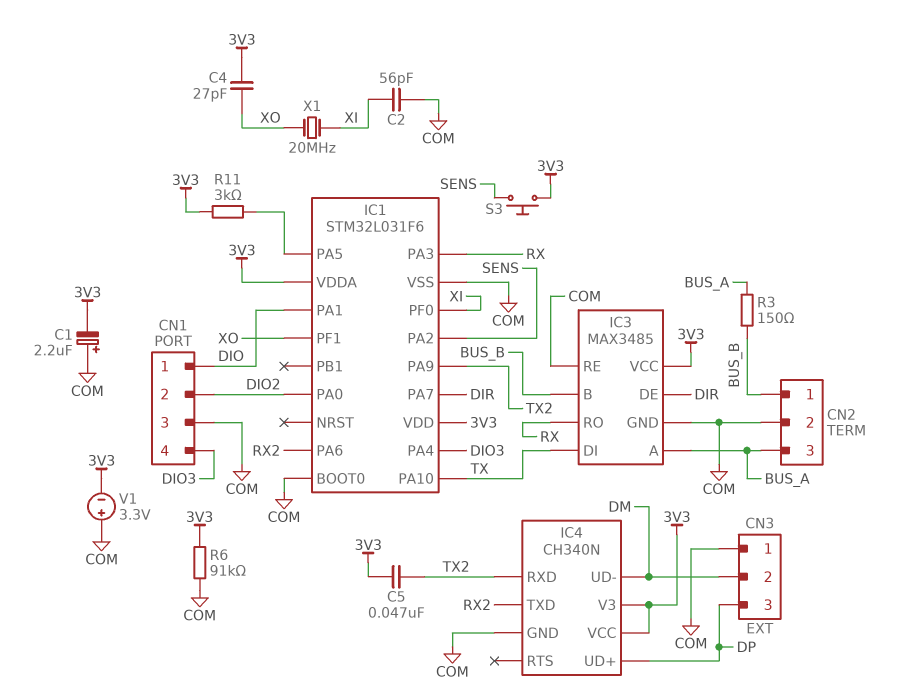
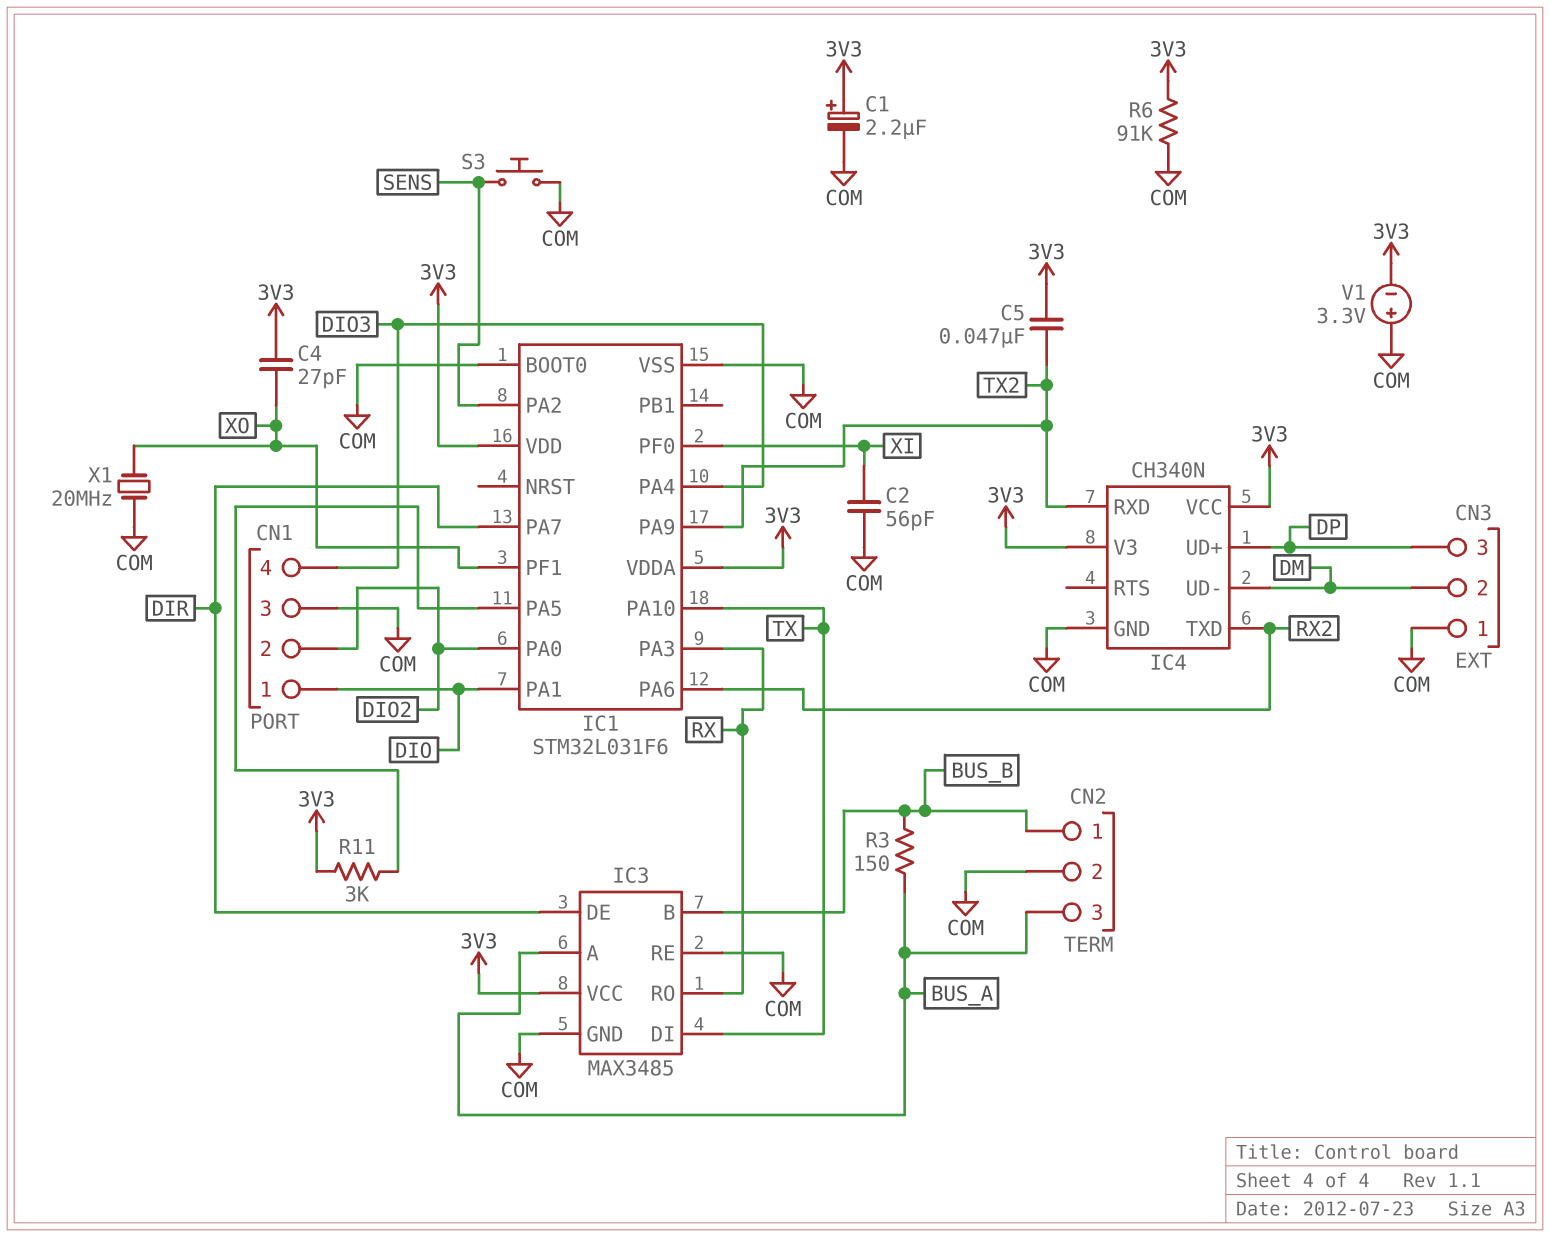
C1: 2.2uF (plus COM, minus 3V3) -> 2.2uF (plus 3V3, minus COM)
S3: button (3V3, SENS) -> button (COM, SENS)
X1: 20MHz (XI, XO) -> 20MHz (COM, XO)

